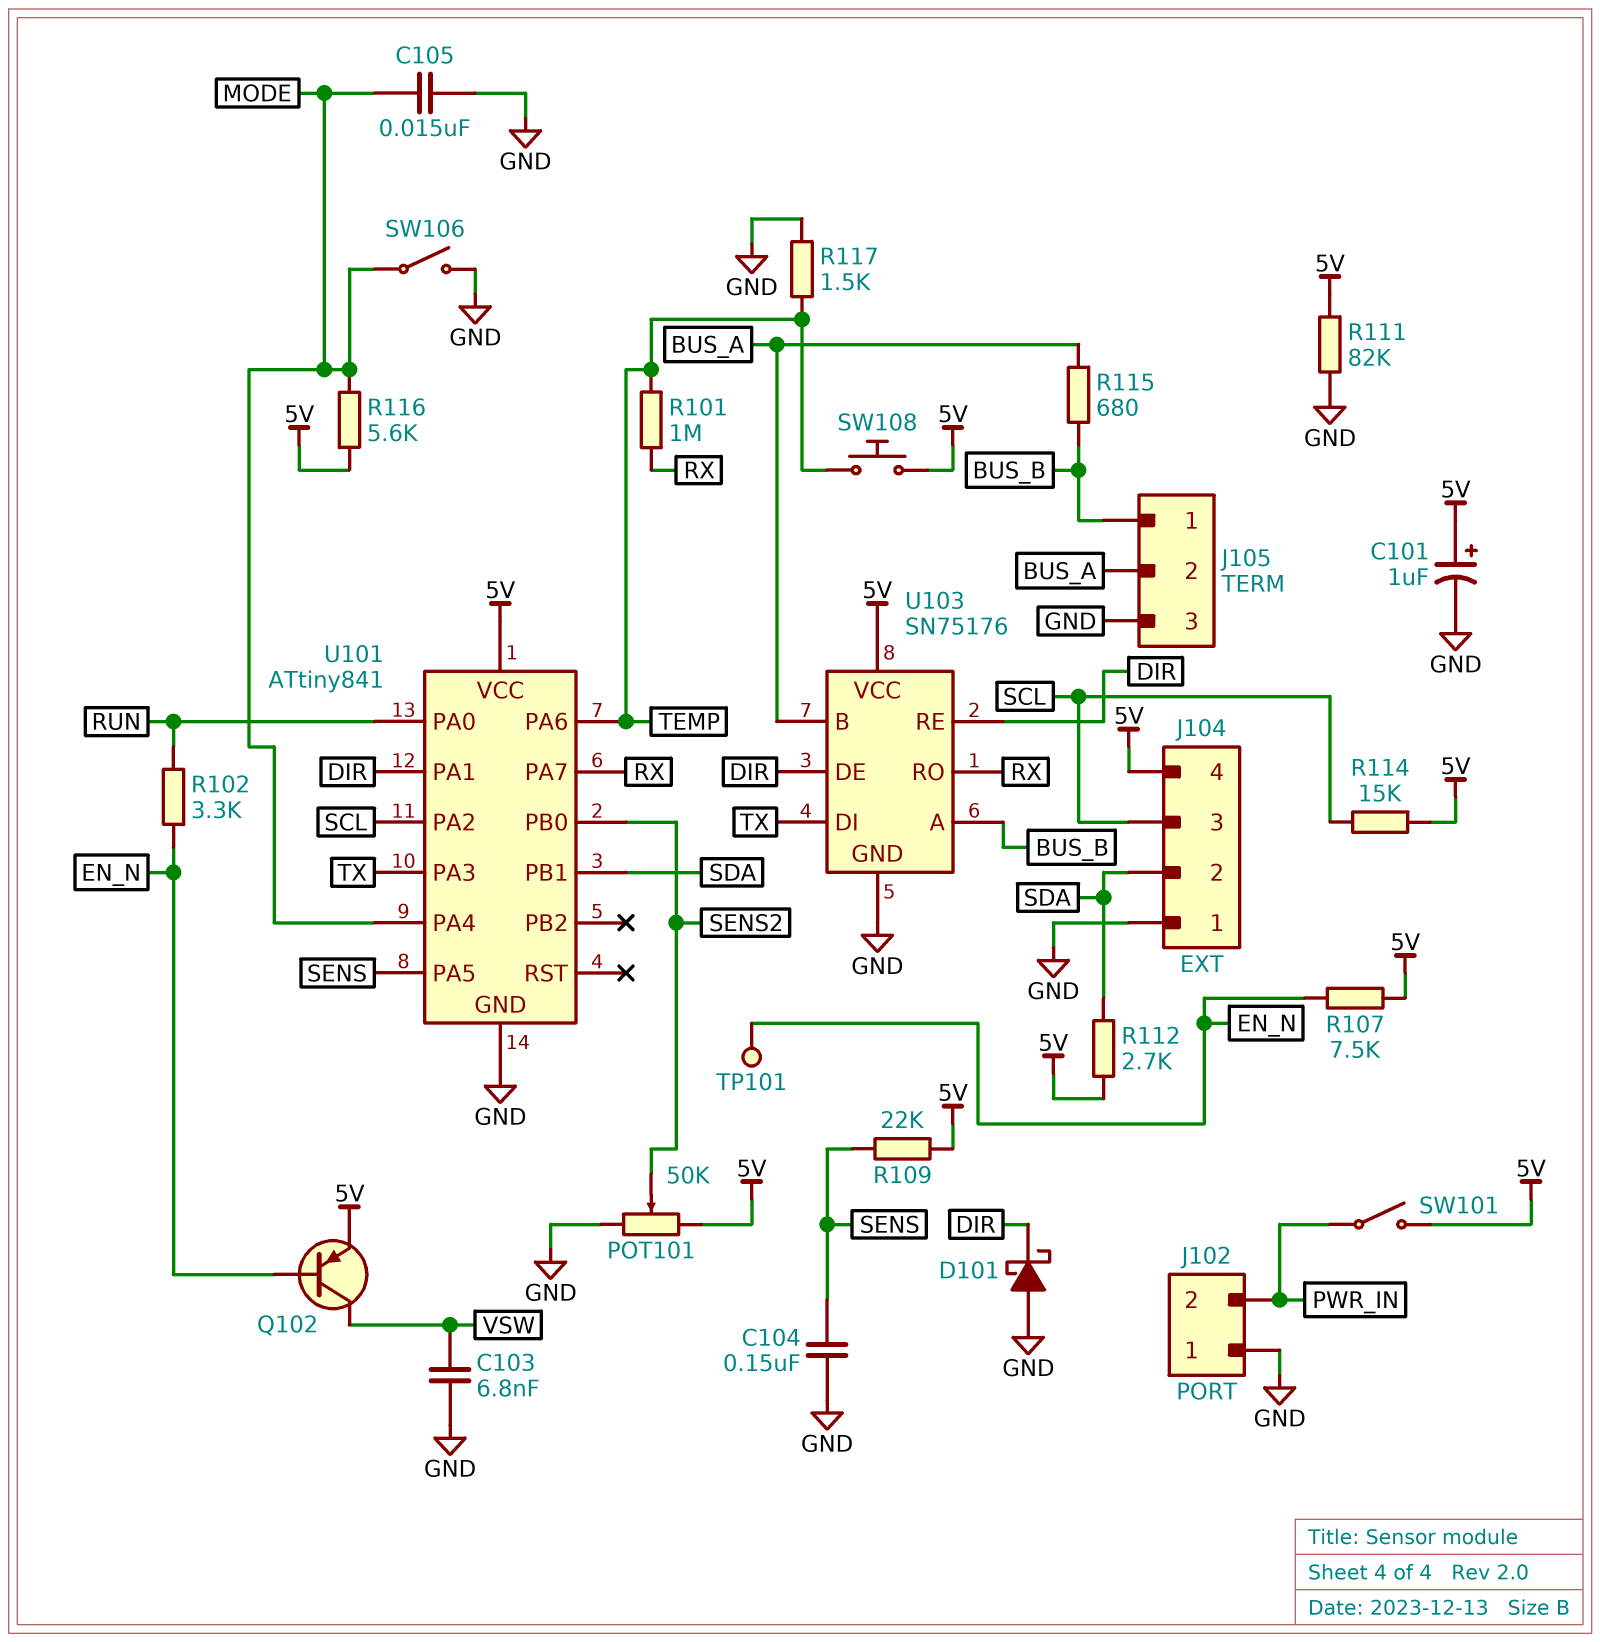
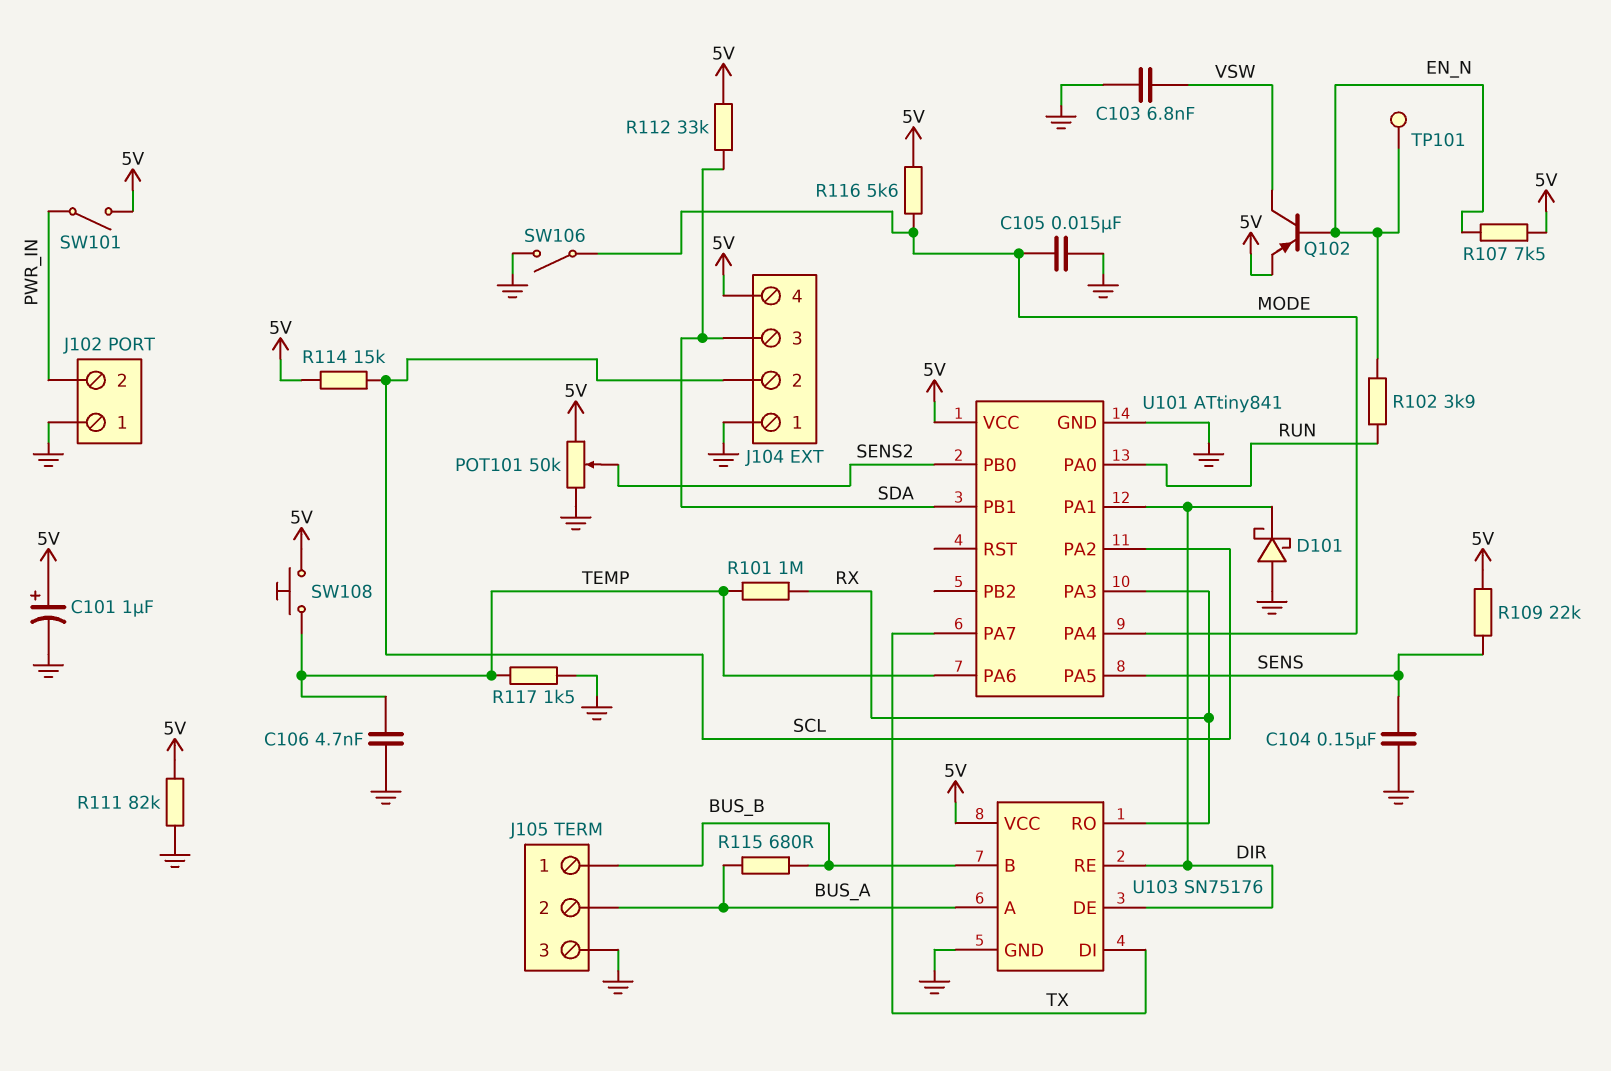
C106: none -> 4.7nF (GND, TEMP)
J104 pin 2: SDA -> SCL
J104 pin 3: SCL -> SDA
R102: 3.3k (EN_N, RUN) -> 3.9k (EN_N, RUN)
R112: 2.7k (5V, SDA) -> 33k (5V, SDA)
U101 pin PA3: TX -> RX
U101 pin PA7: RX -> TX
U103 pin A: BUS_B -> BUS_A
U103 pin B: BUS_A -> BUS_B

